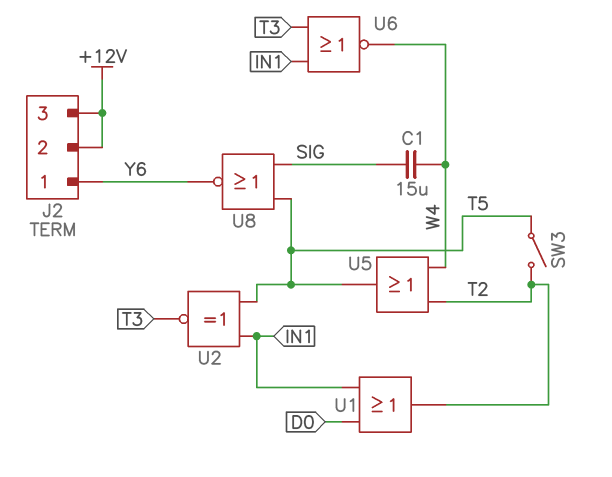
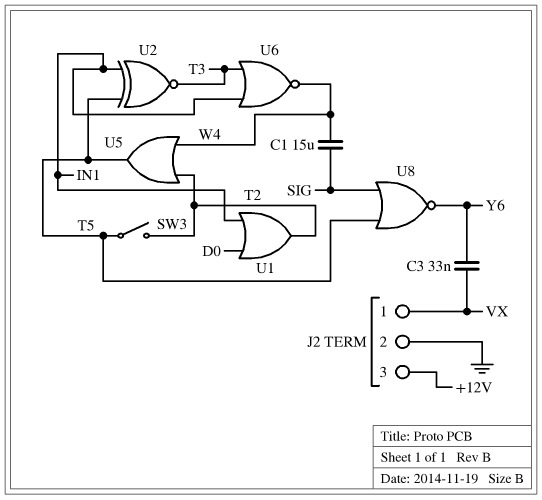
C3: none -> 33nF (VX, Y6)
J2 pin 1: Y6 -> VX
J2 pin 2: +12V -> GND

